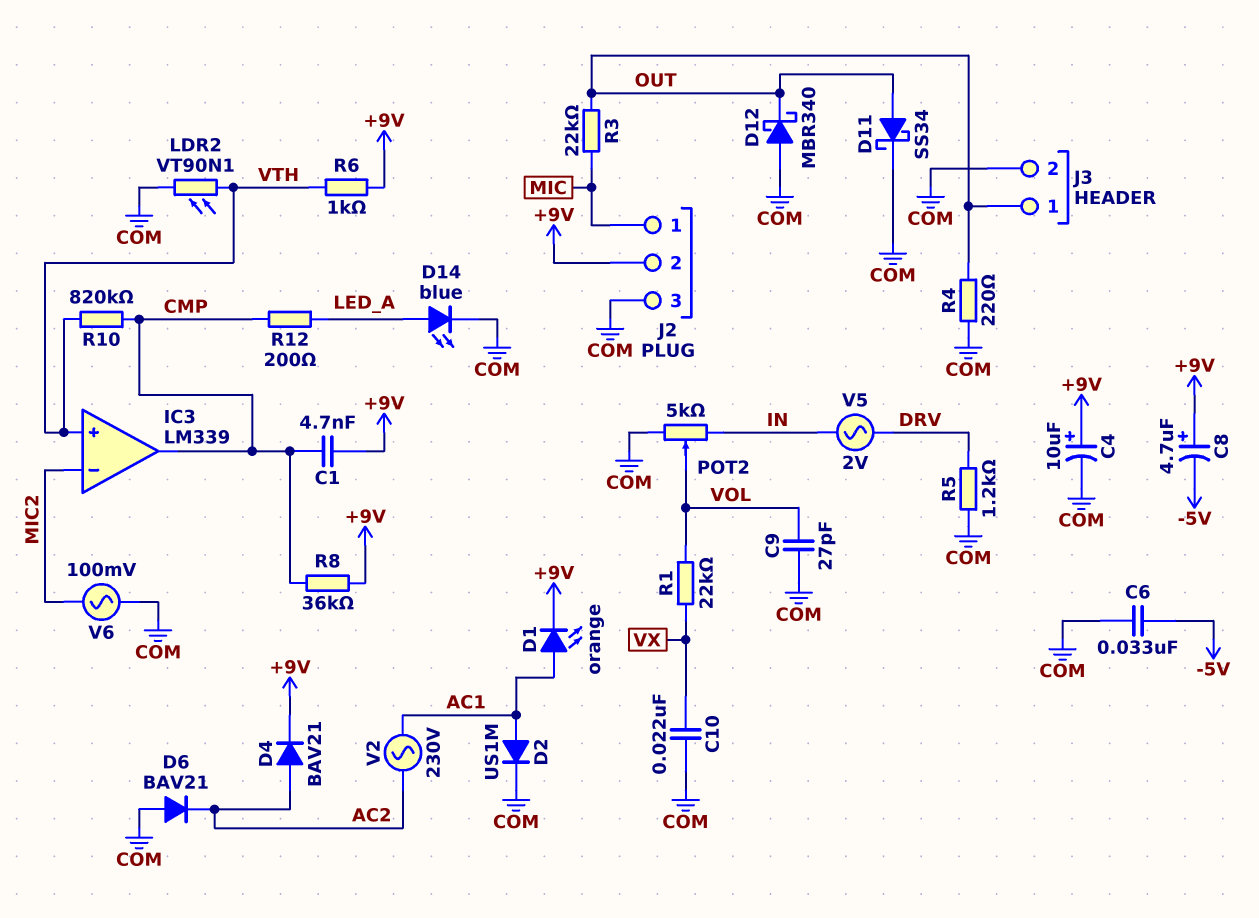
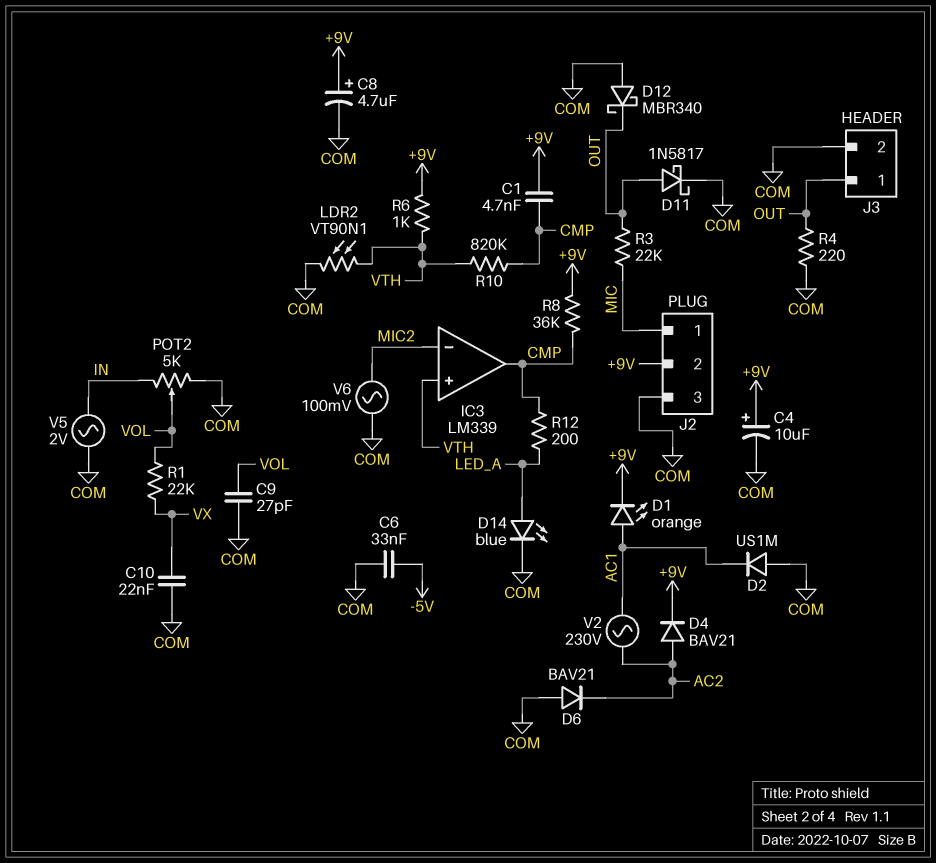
C8: 4.7uF (plus +9V, minus -5V) -> 4.7uF (plus +9V, minus COM)
D2: diode US1M (A AC1, K COM) -> diode US1M (A COM, K AC1)
D11: schottky SS34 (A OUT, K COM) -> schottky 1N5817 (A OUT, K COM)
R5: 1.2k (COM, DRV) -> none
V5: AC 2V (DRV, IN) -> AC 2V (COM, IN)

